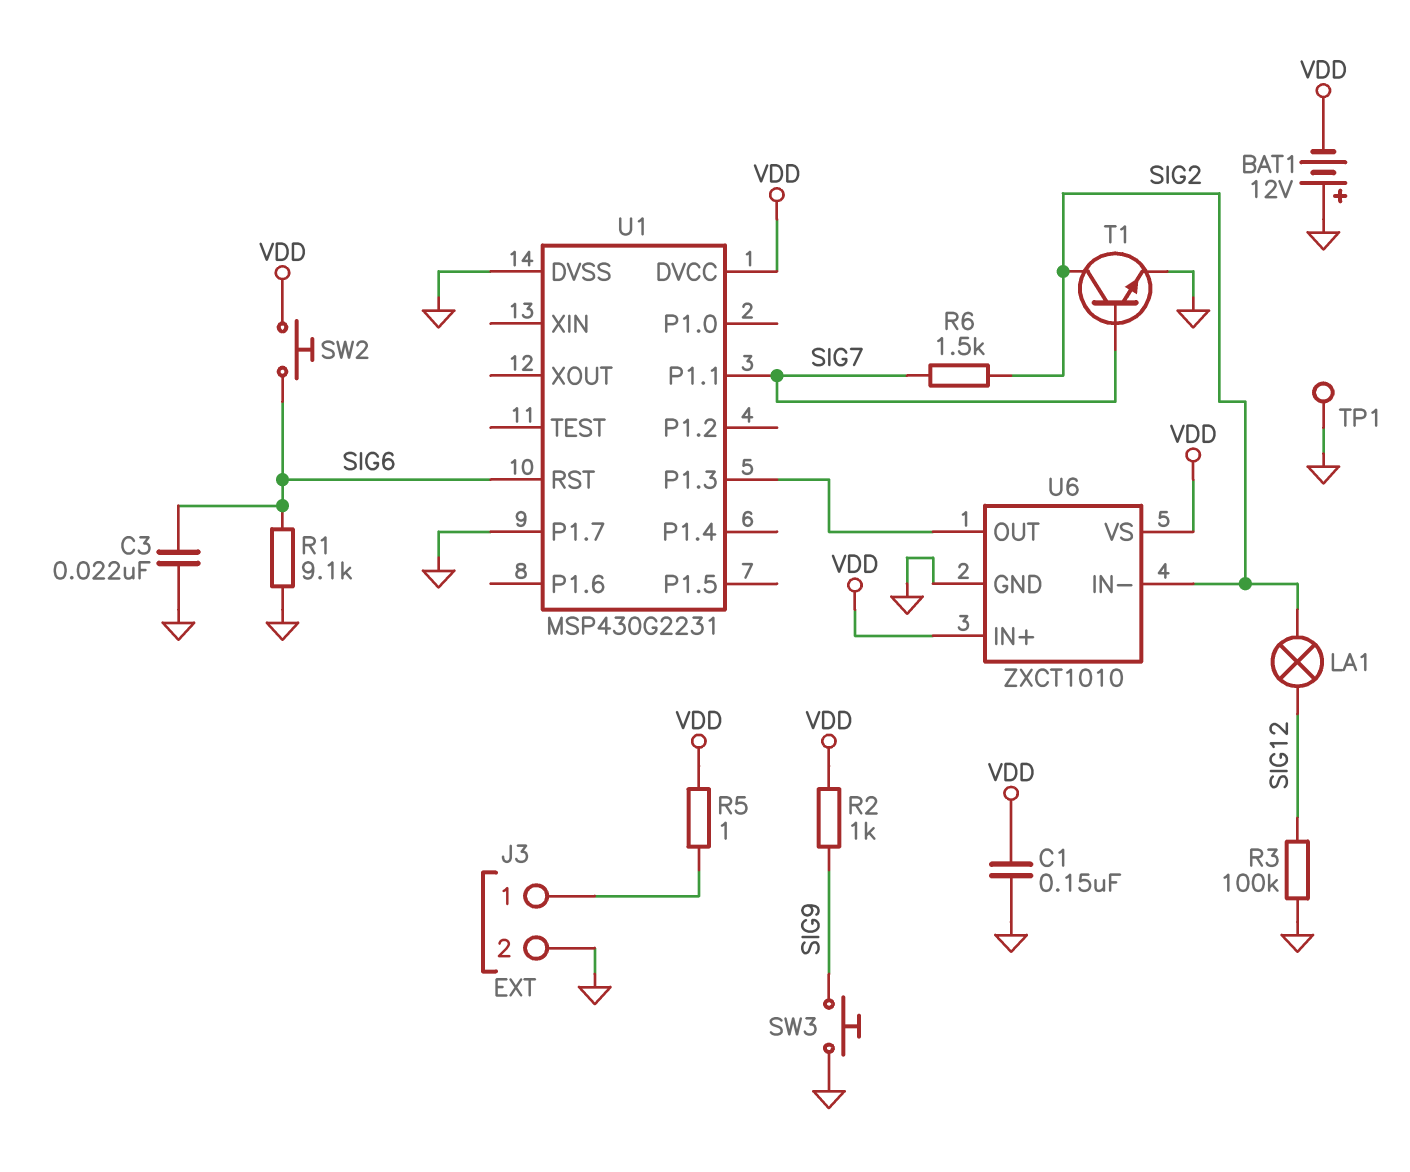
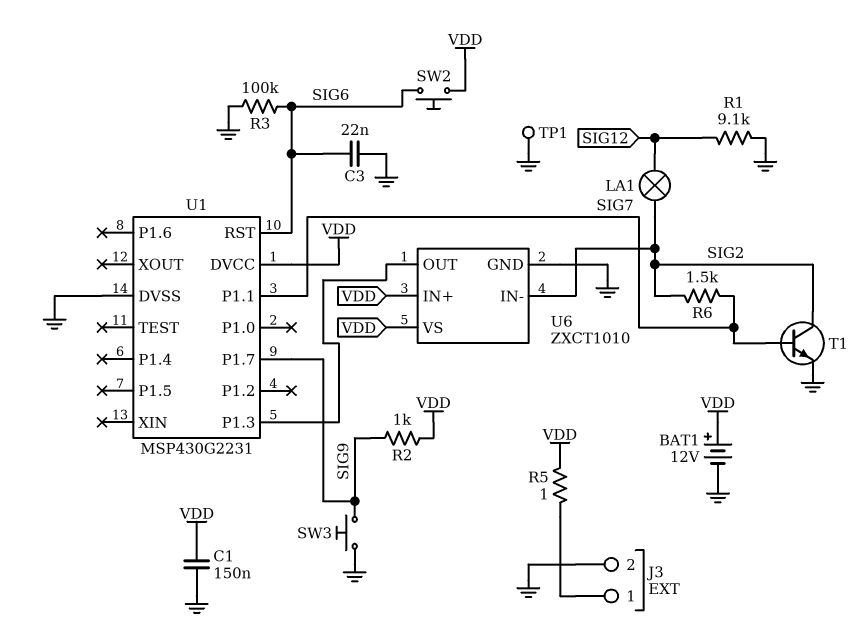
BAT1: 12V (plus GND, minus VDD) -> 12V (plus VDD, minus GND)
R1: 9.1k (GND, SIG6) -> 9.1k (GND, SIG12)
R3: 100k (GND, SIG12) -> 100k (GND, SIG6)
U1 pin P1.7: GND -> SIG9

